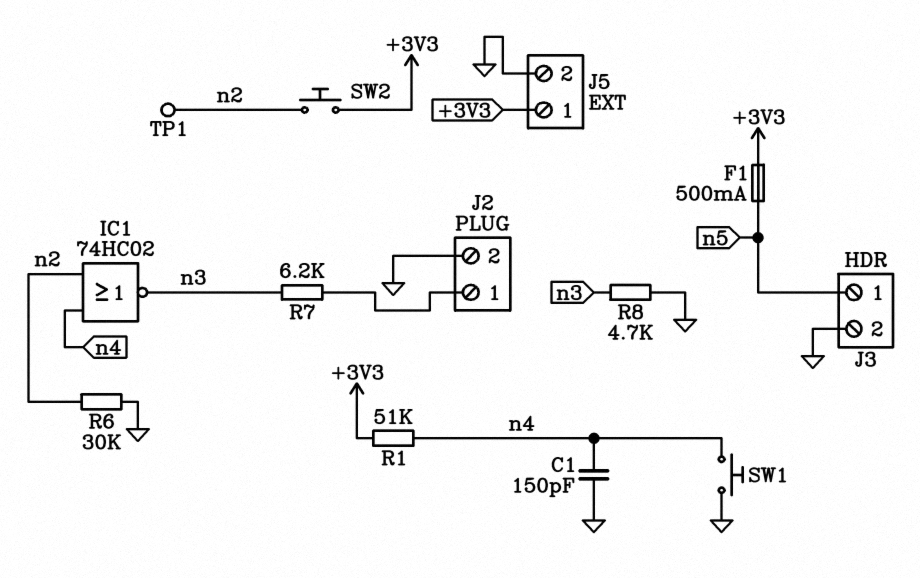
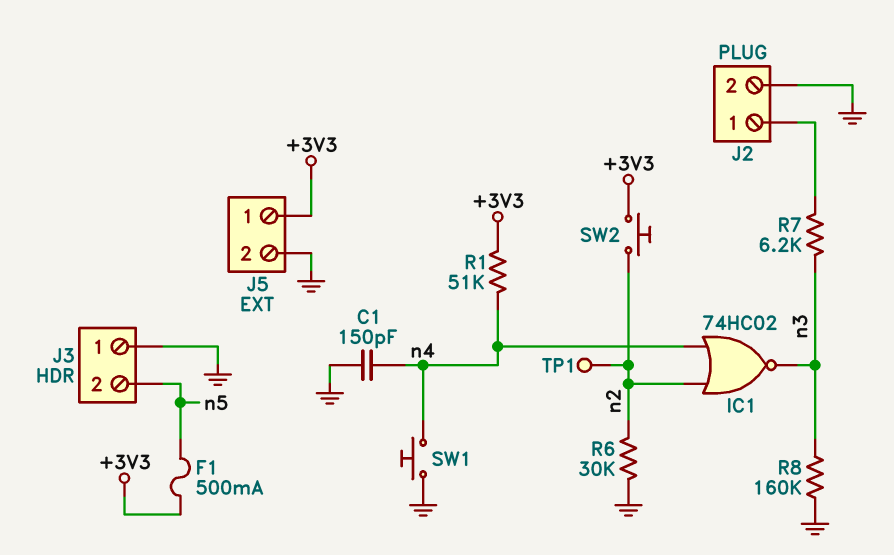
J3 pin 1: n5 -> GND
J3 pin 2: GND -> n5
R8: 4.7k (GND, n3) -> 160k (GND, n3)

